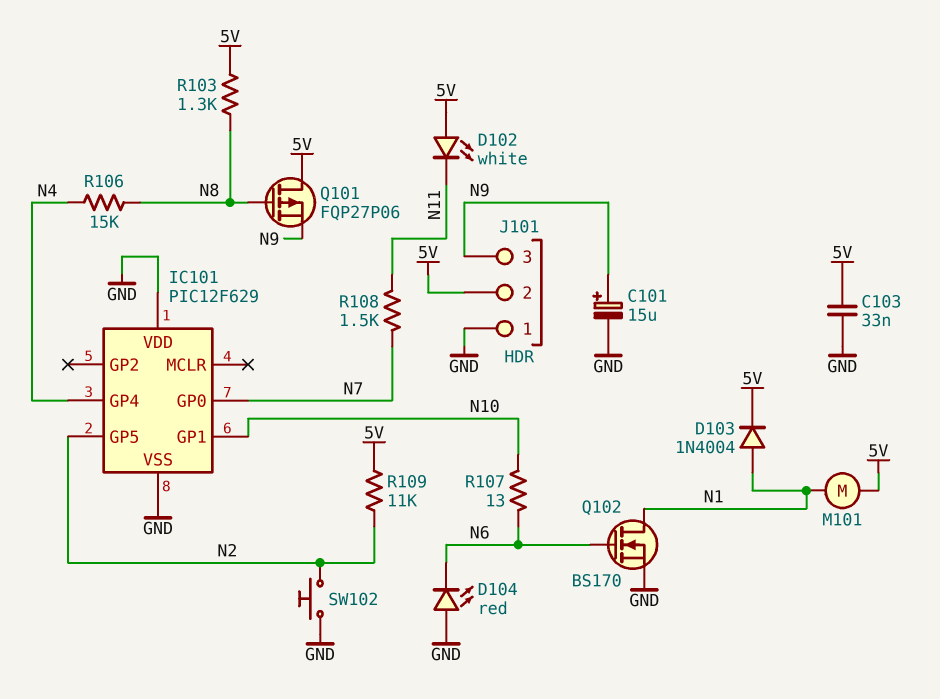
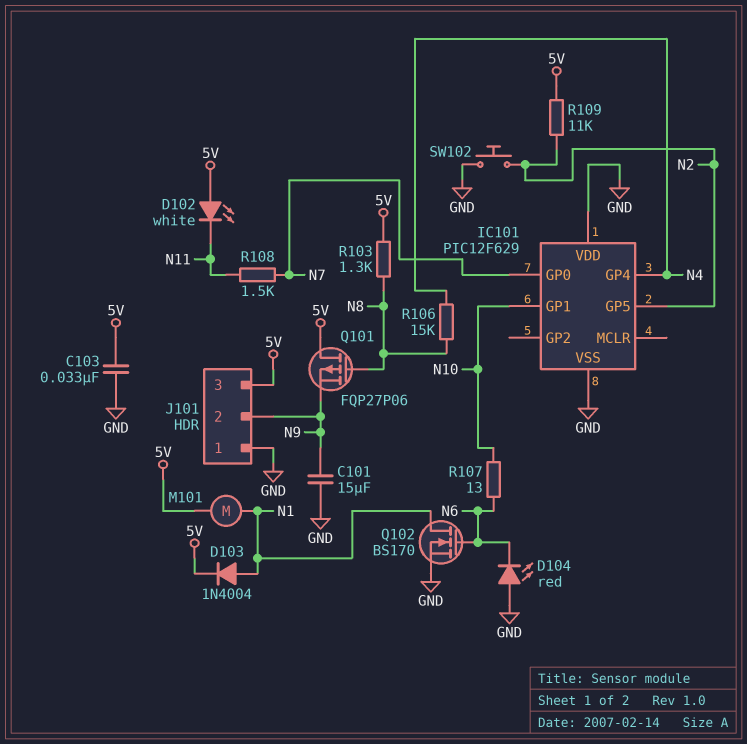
C101: 15uF (plus N9, minus GND) -> 15uF (GND, N9)
J101 pin 2: 5V -> N9
J101 pin 3: N9 -> 5V

